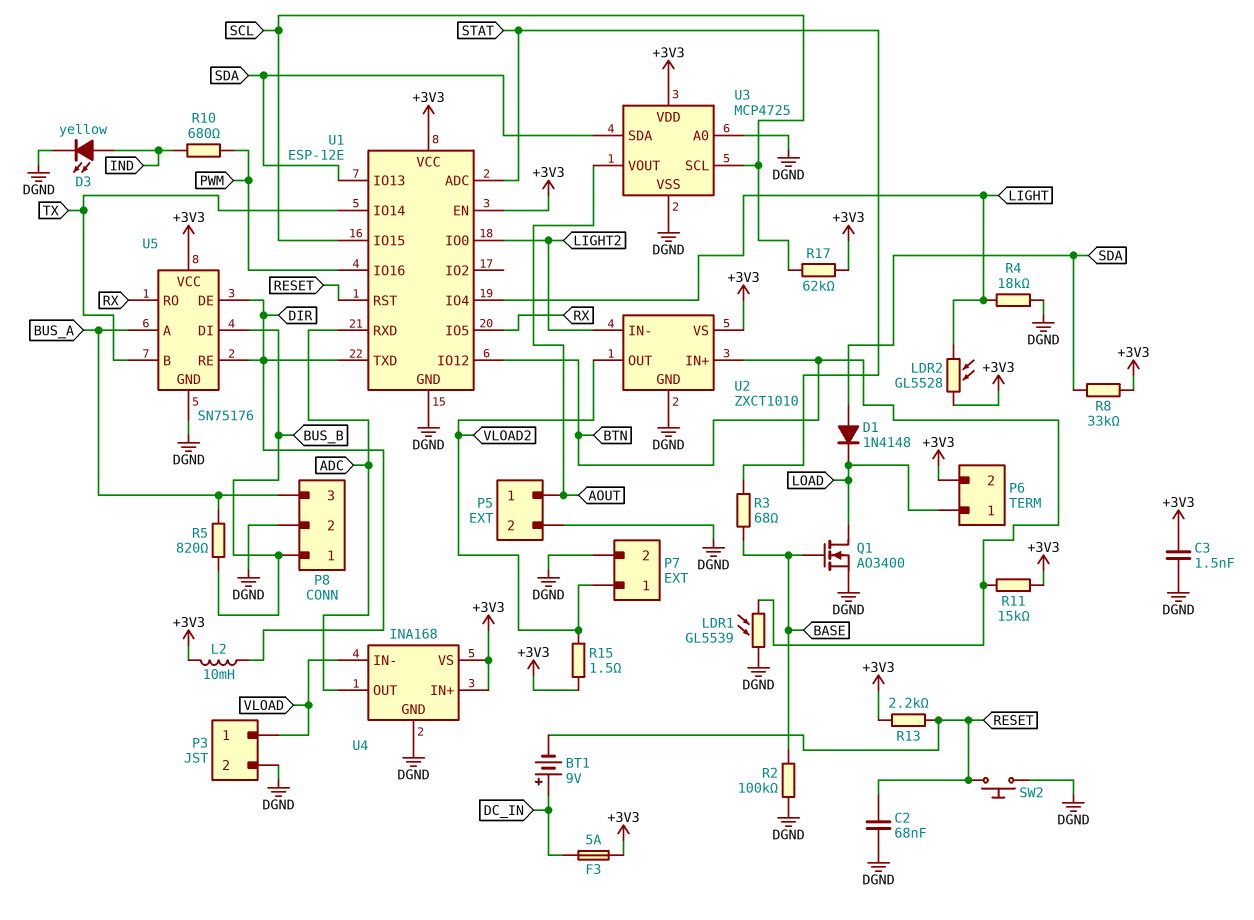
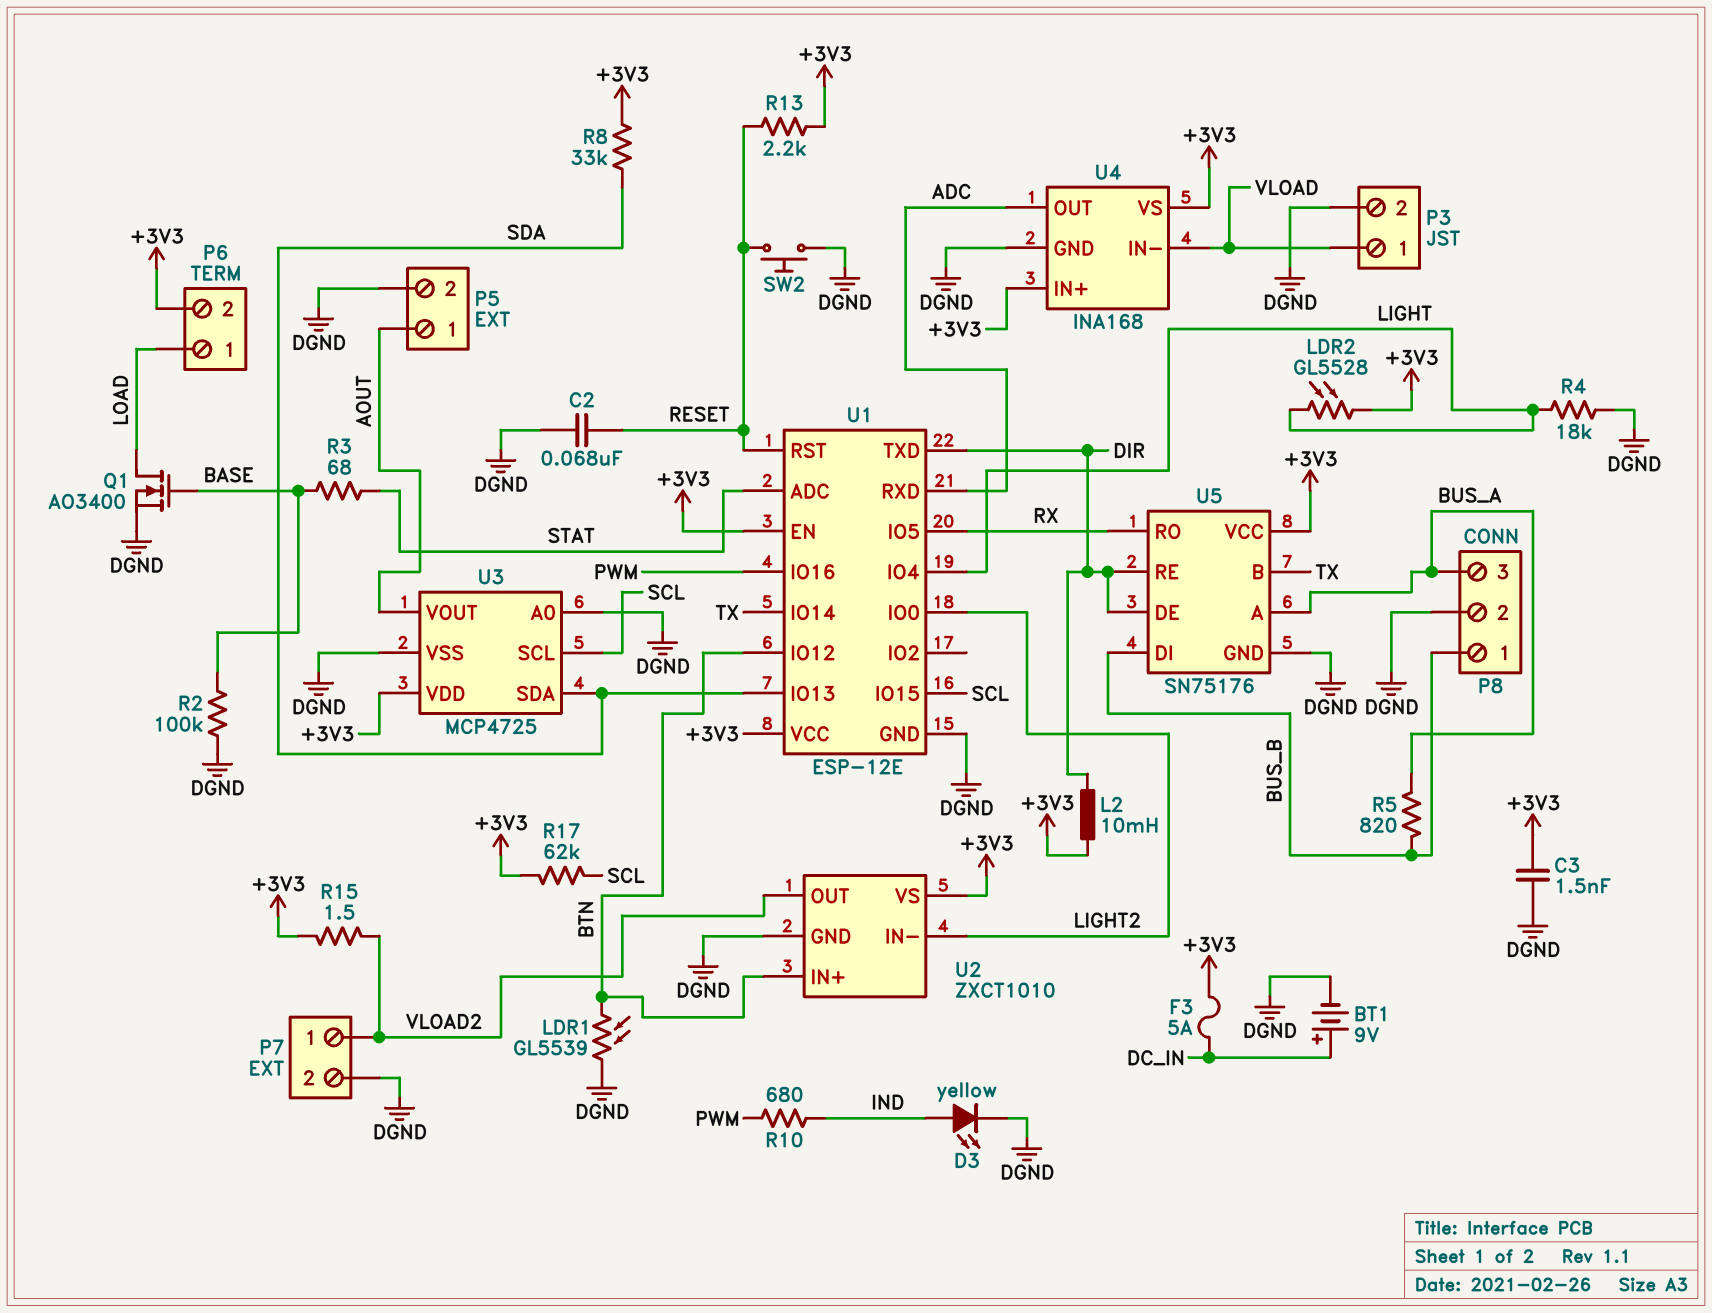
BT1: 9V (plus DC_IN, minus RESET) -> 9V (plus DC_IN, minus DGND)
D1: diode 1N4148 (A SDA, K LOAD) -> none
R11: 15k (+3V3, BTN) -> none

